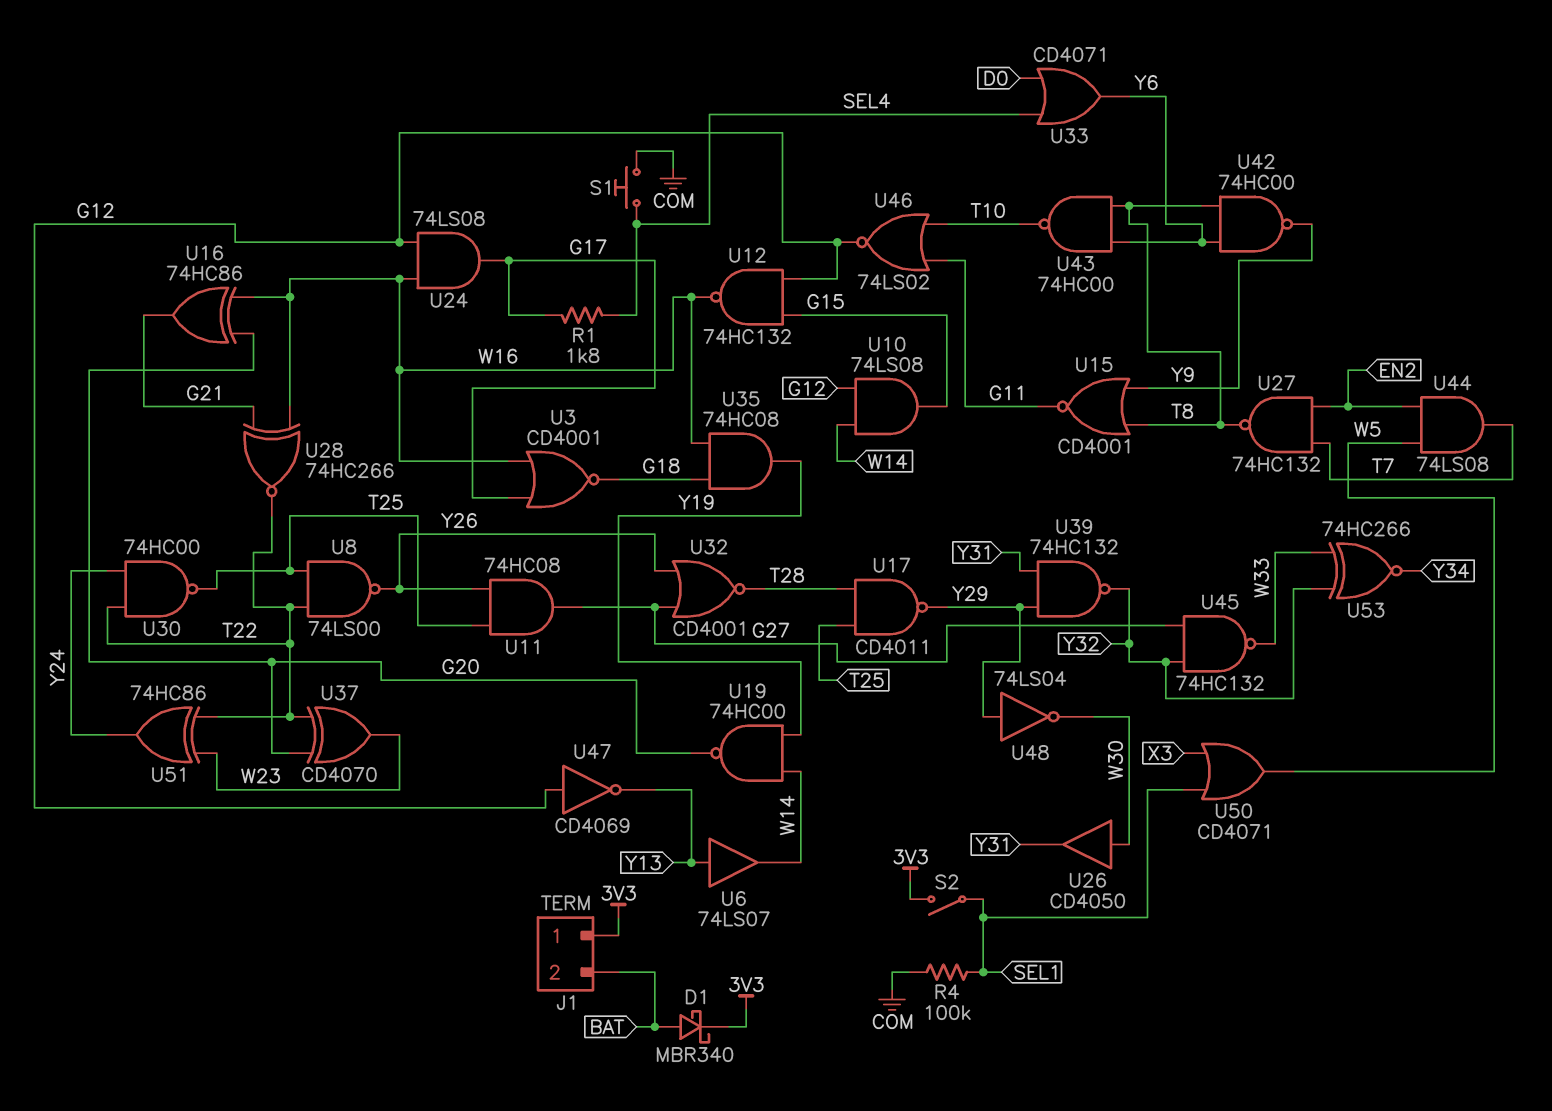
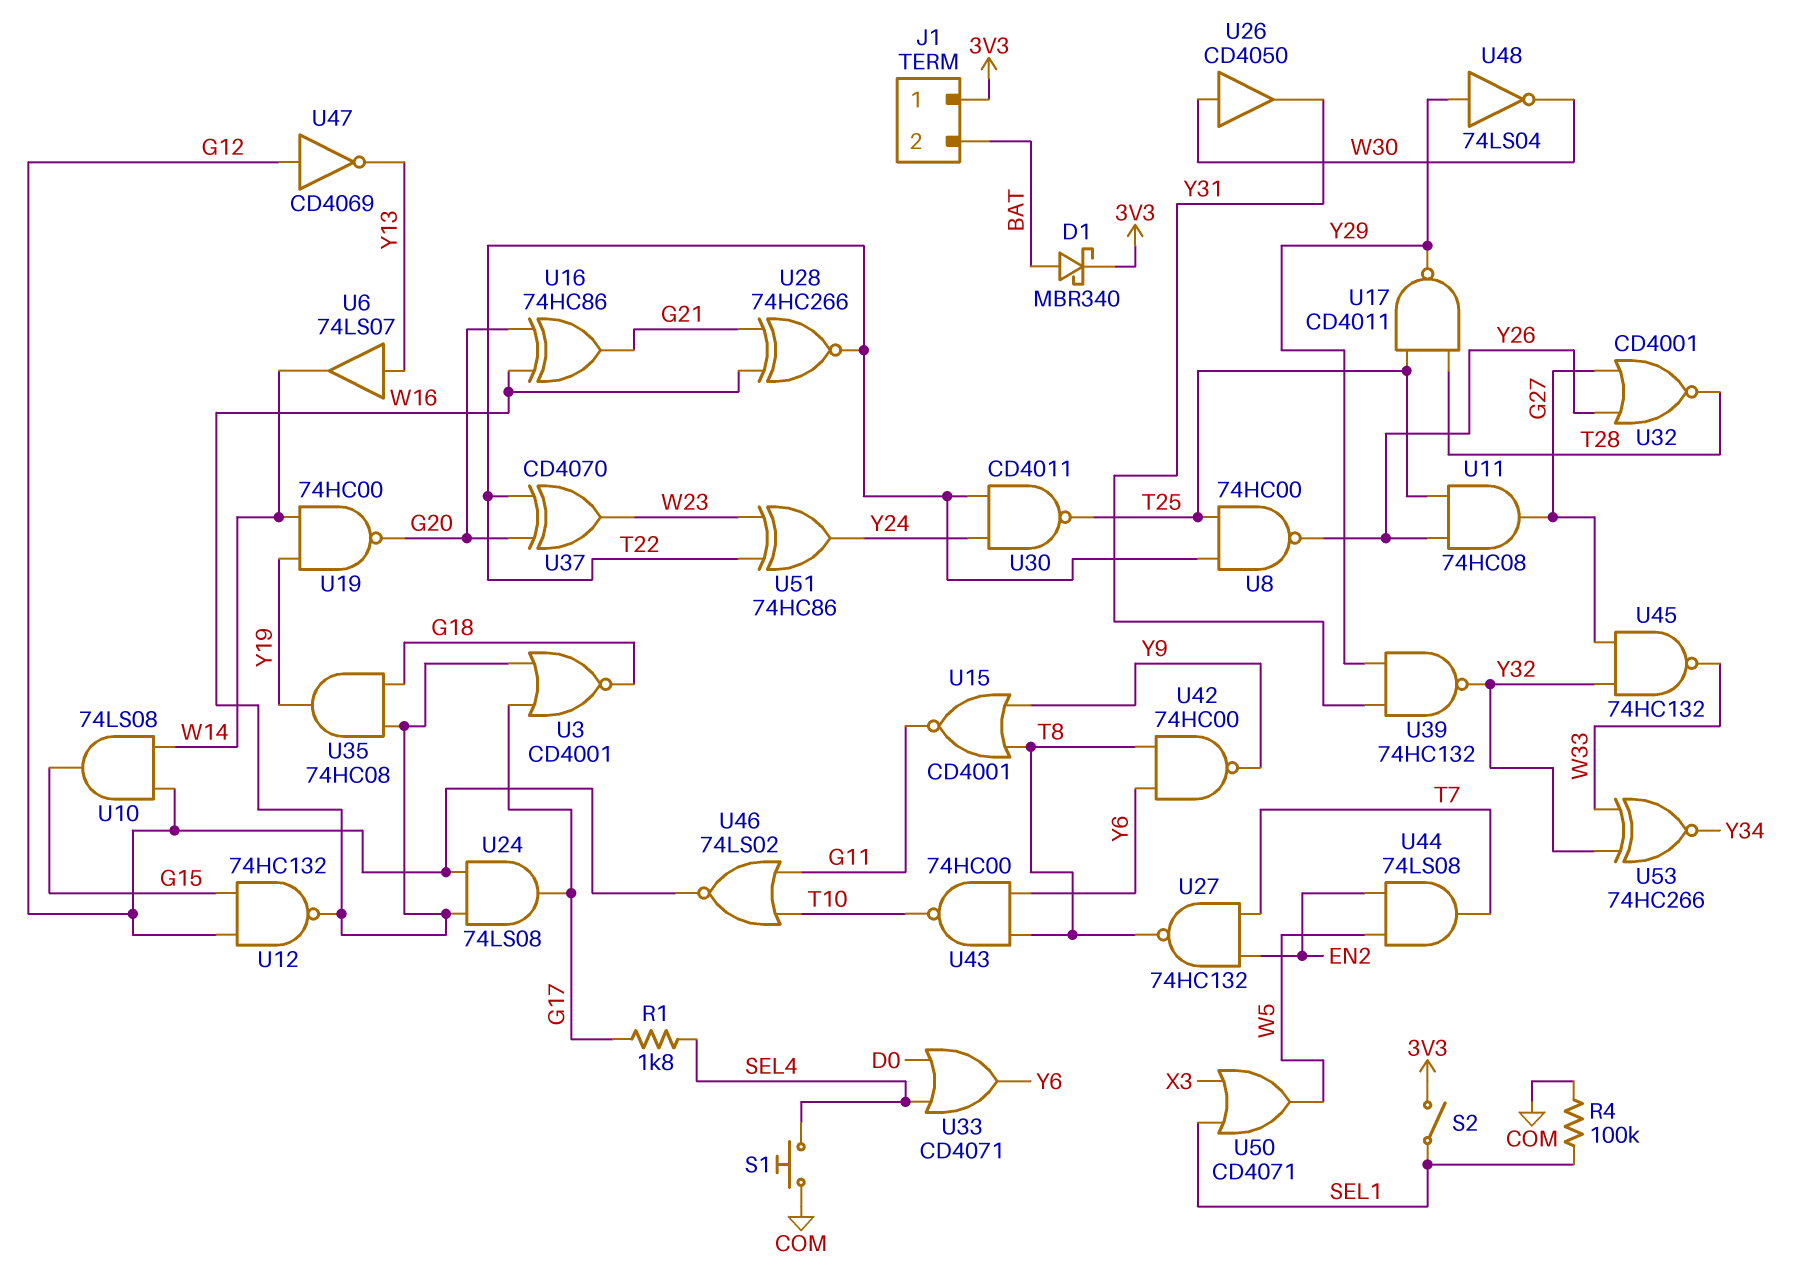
U8: NAND 74LS00 (in T22, in T25, out Y26) -> NAND 74HC00 (in T22, in T25, out Y26)
U30: NAND 74HC00 (in T22, in Y24, out T25) -> NAND CD4011 (in T22, in Y24, out T25)

